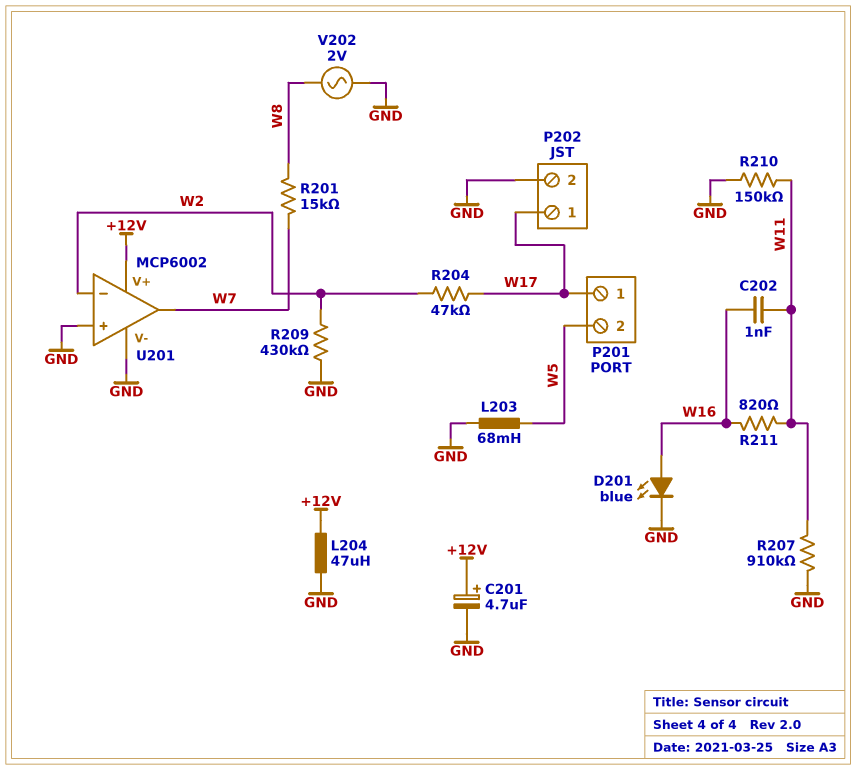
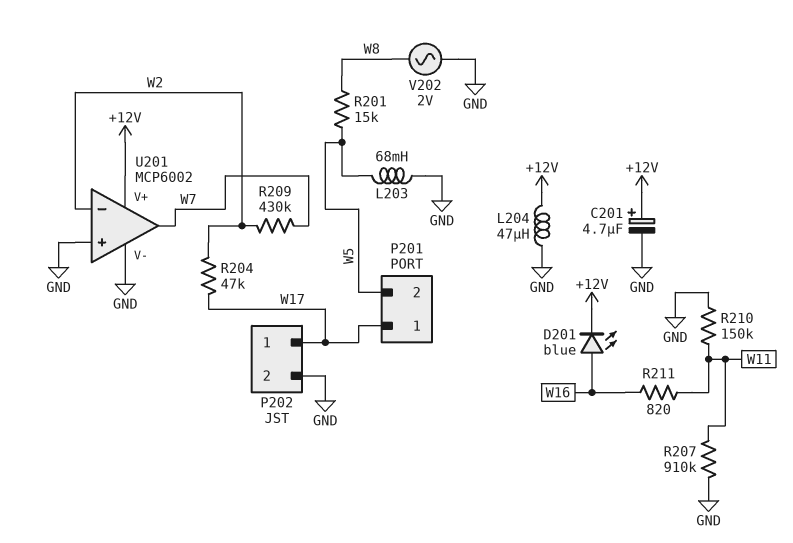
C202: 1nF (W11, W16) -> none
D201: LED blue (A W16, K GND) -> LED blue (A W16, K +12V)
R201: 15k (W7, W8) -> 15k (W5, W8)
R209: 430k (GND, W2) -> 430k (W2, W7)

